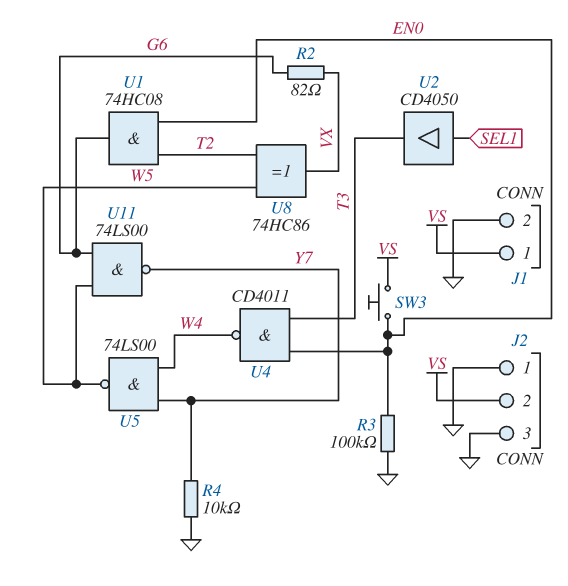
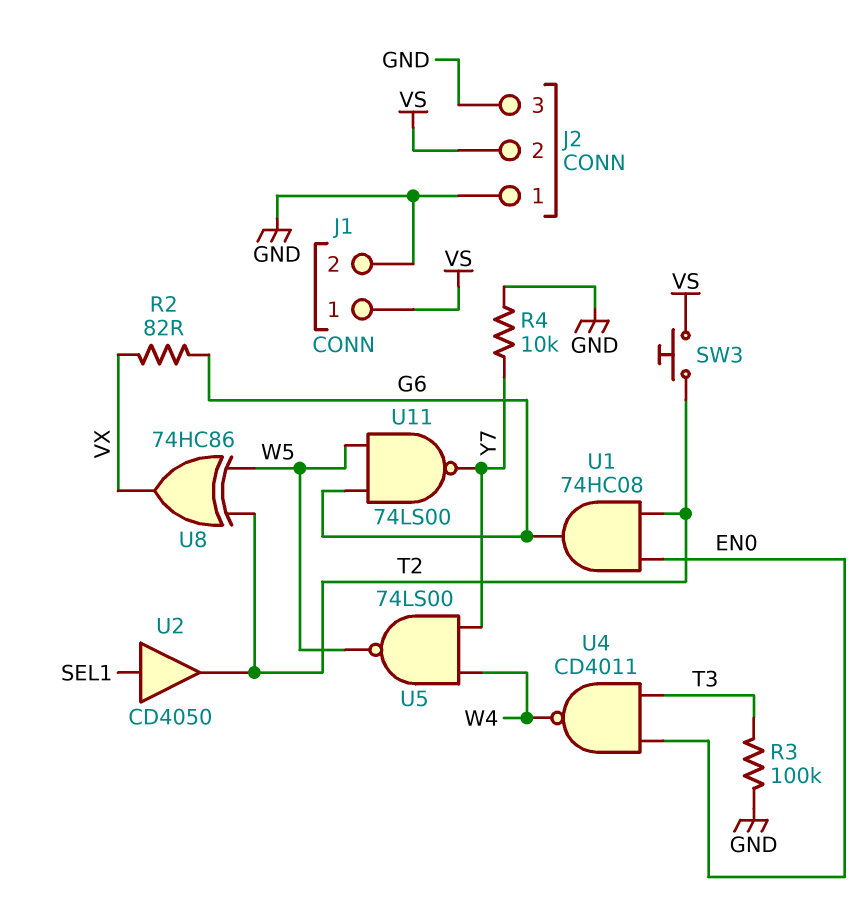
R3: 100k (EN0, GND) -> 100k (GND, T3)
SW3: button (EN0, VS) -> button (T2, VS)
U2: buffer CD4050 (in SEL1, out T3) -> buffer CD4050 (in SEL1, out T2)

